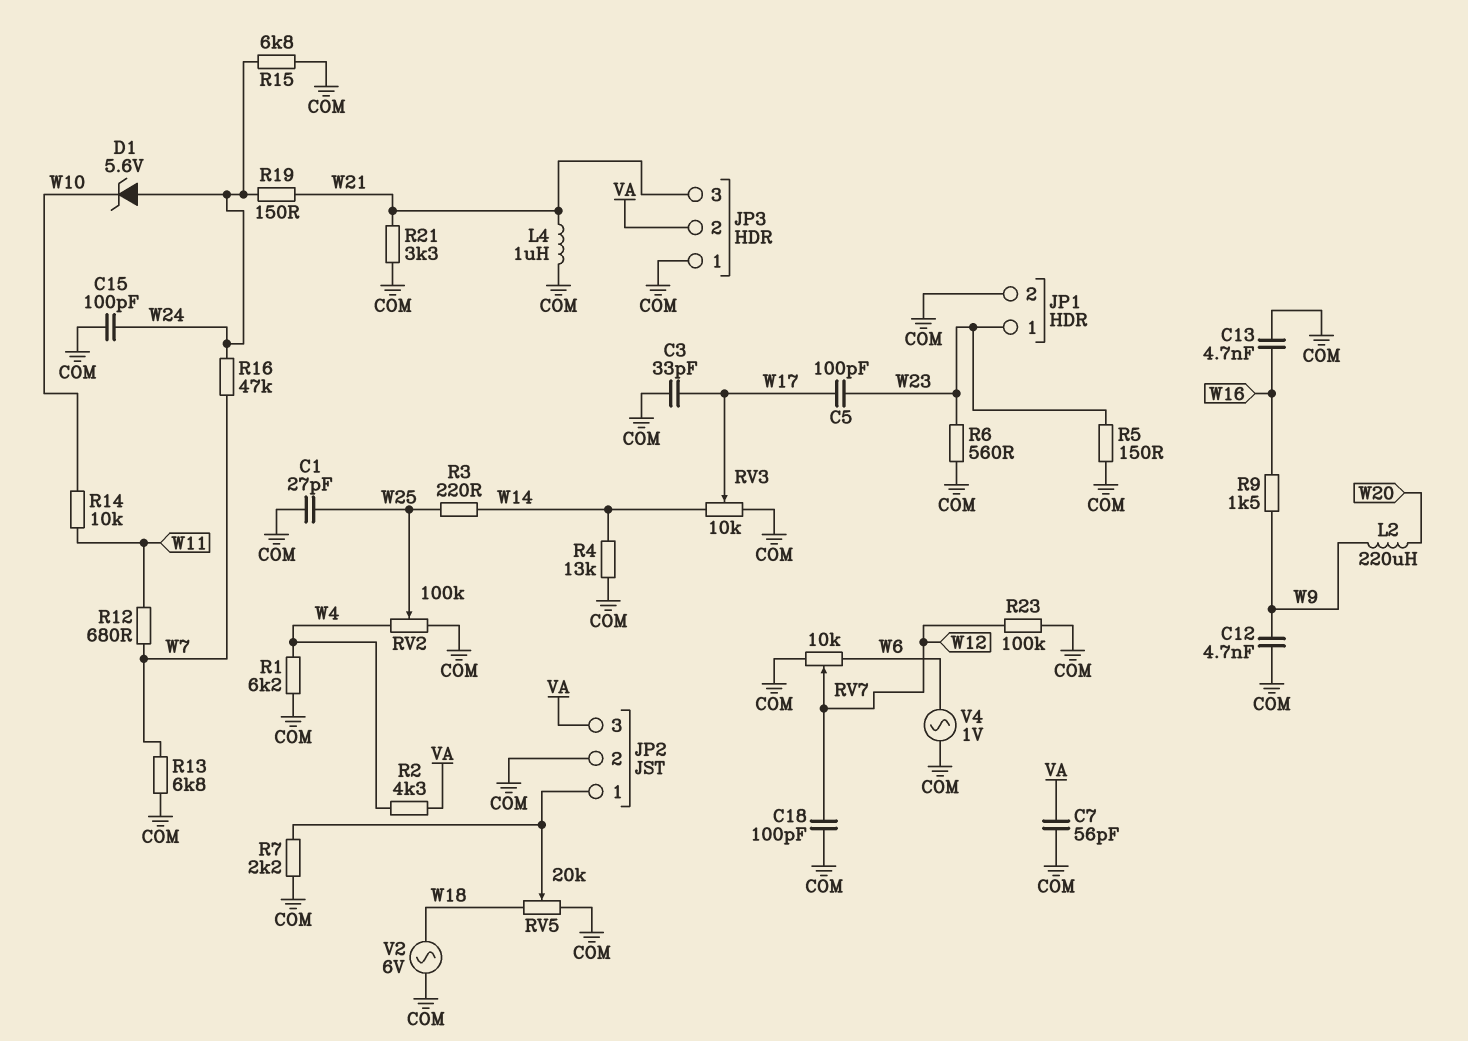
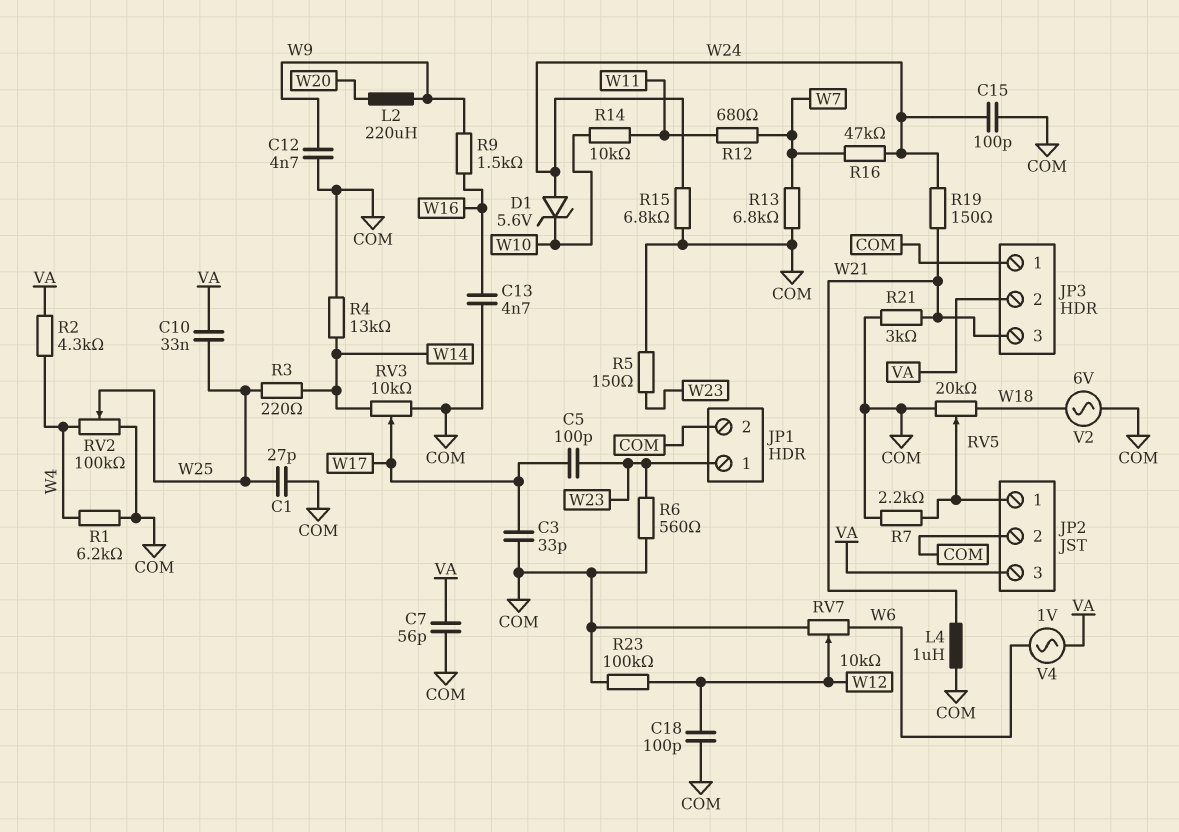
C10: none -> 33nF (VA, W25)
R21: 3.3k (COM, W21) -> 3k (COM, W21)
V4: AC 1V (COM, W6) -> AC 1V (VA, W6)

